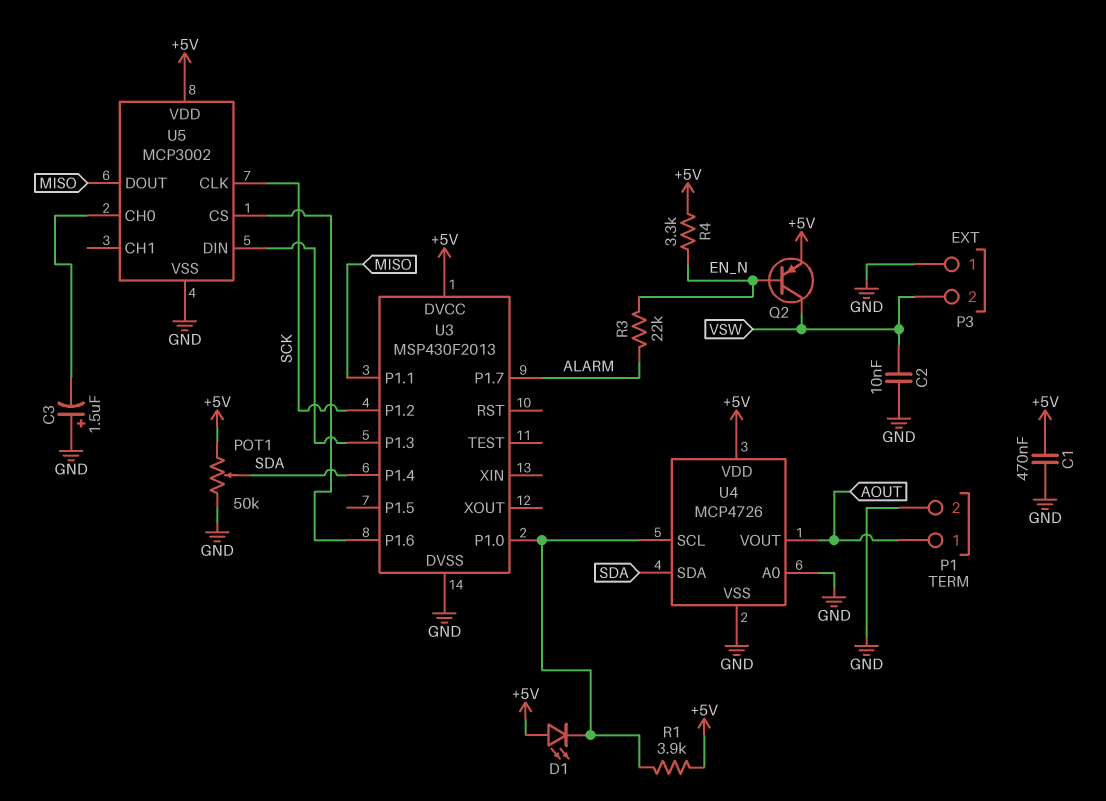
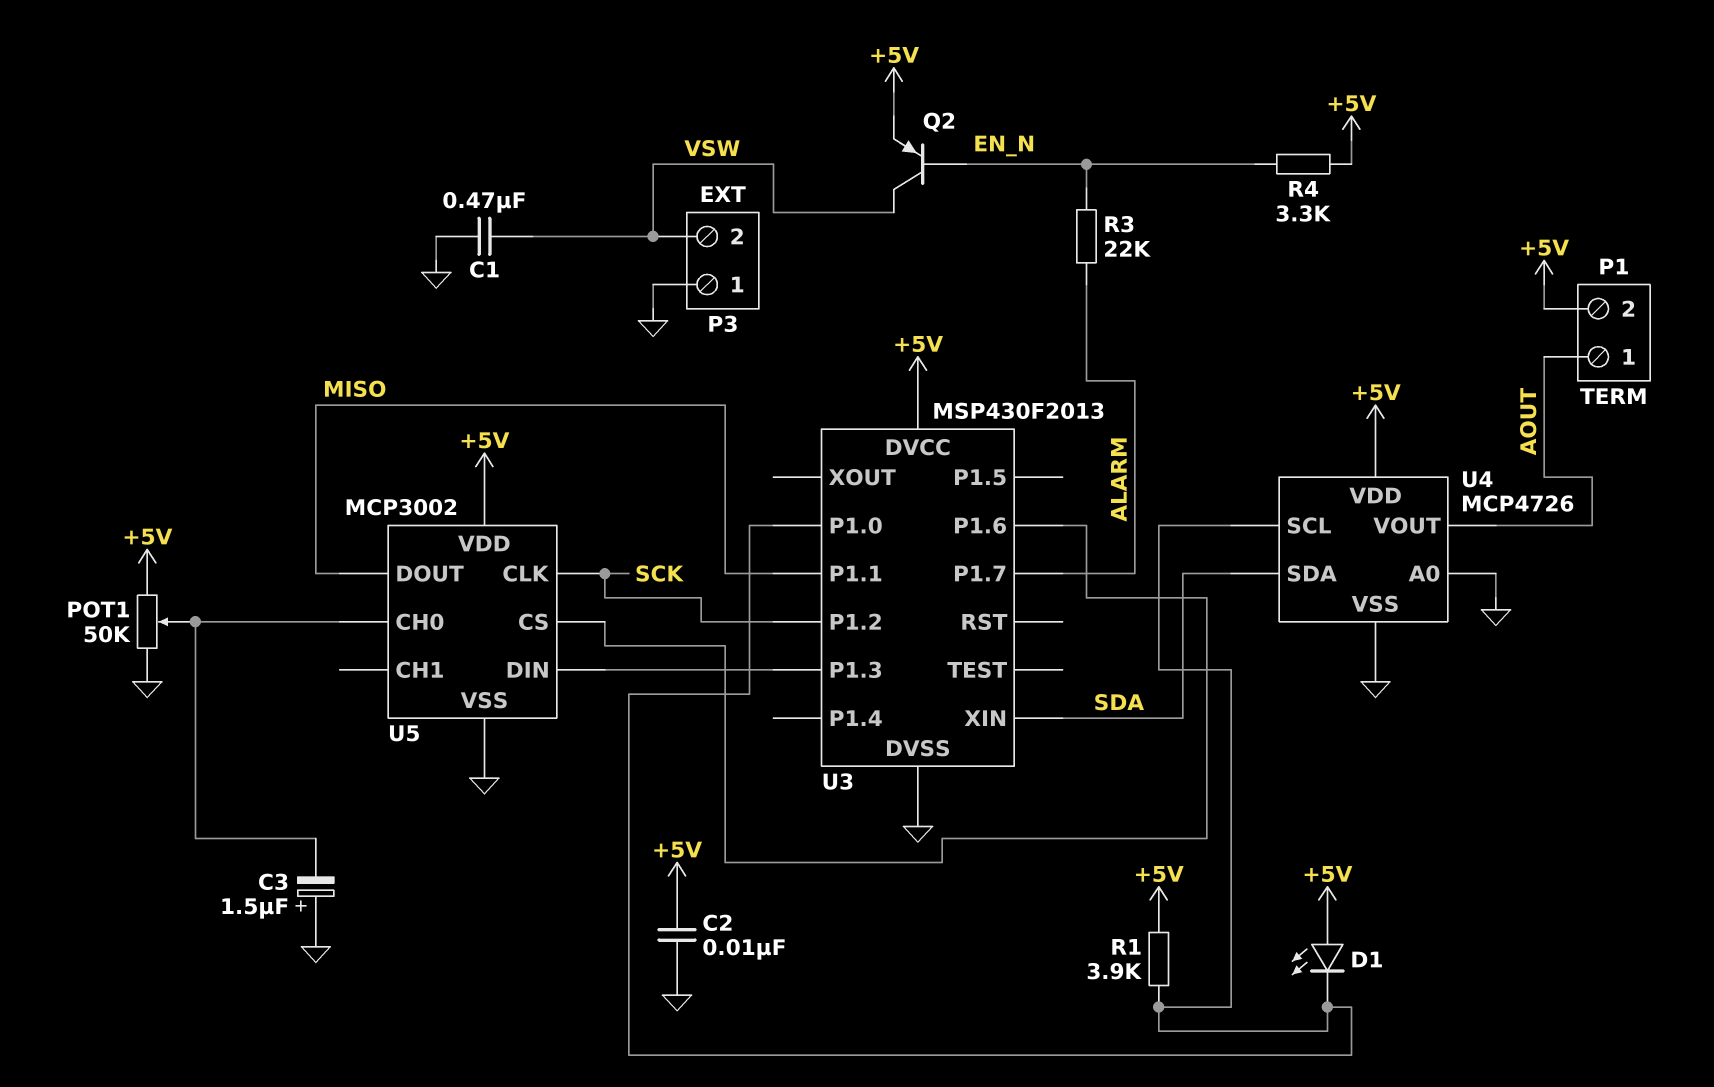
C1: 470nF (+5V, GND) -> 470nF (GND, VSW)
C2: 10nF (GND, VSW) -> 10nF (+5V, GND)
P1 pin 2: GND -> +5V
POT1: 50k (+5V, GND, wiper SDA) -> 50k (+5V, GND, wiper U5/CH0)
U3 pin P1.4: SDA -> none
U3 pin XIN: none -> SDA

